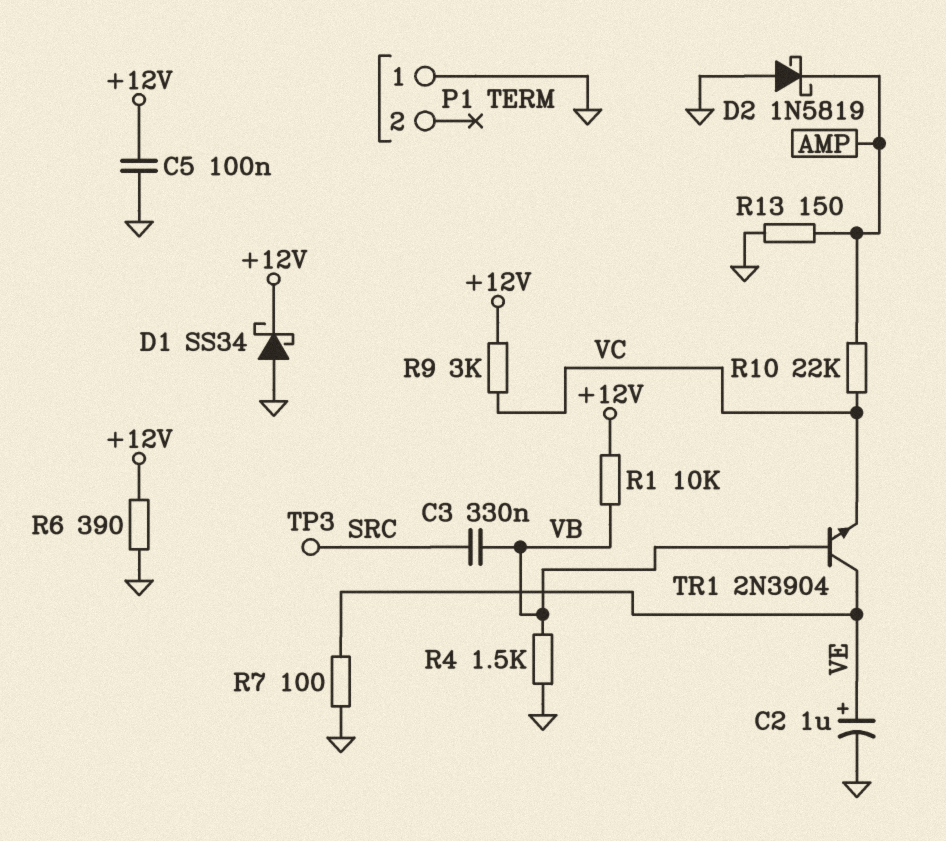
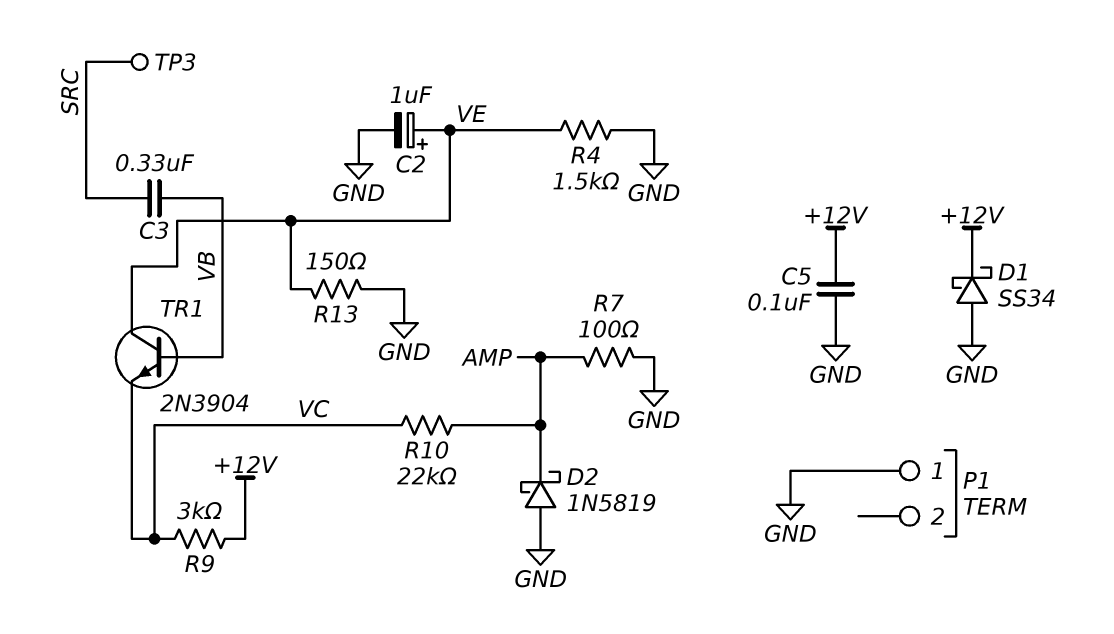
R1: 10k (+12V, VB) -> none
R4: 1.5k (GND, VB) -> 1.5k (GND, VE)
R6: 390 (+12V, GND) -> none
R7: 100 (GND, VE) -> 100 (AMP, GND)
R13: 150 (AMP, GND) -> 150 (GND, VE)

